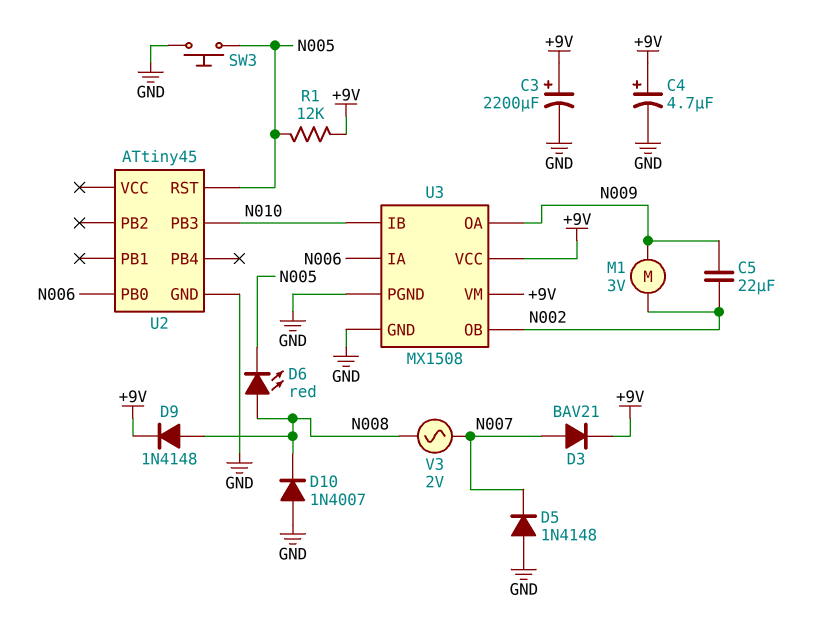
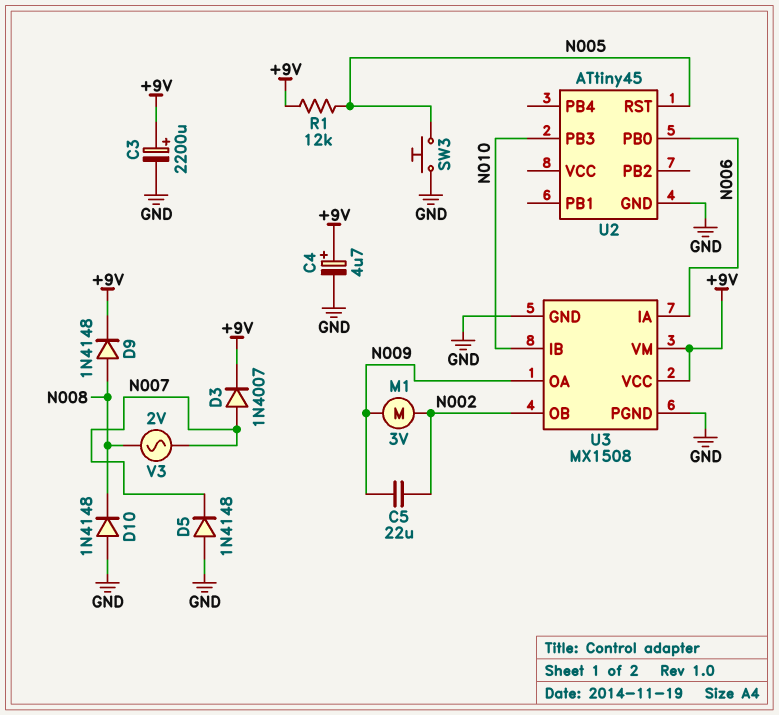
D3: diode BAV21 (A N007, K +9V) -> diode 1N4007 (A N007, K +9V)
D6: LED red (A N008, K N005) -> none
D10: diode 1N4007 (A GND, K N008) -> diode 1N4148 (A GND, K N008)

